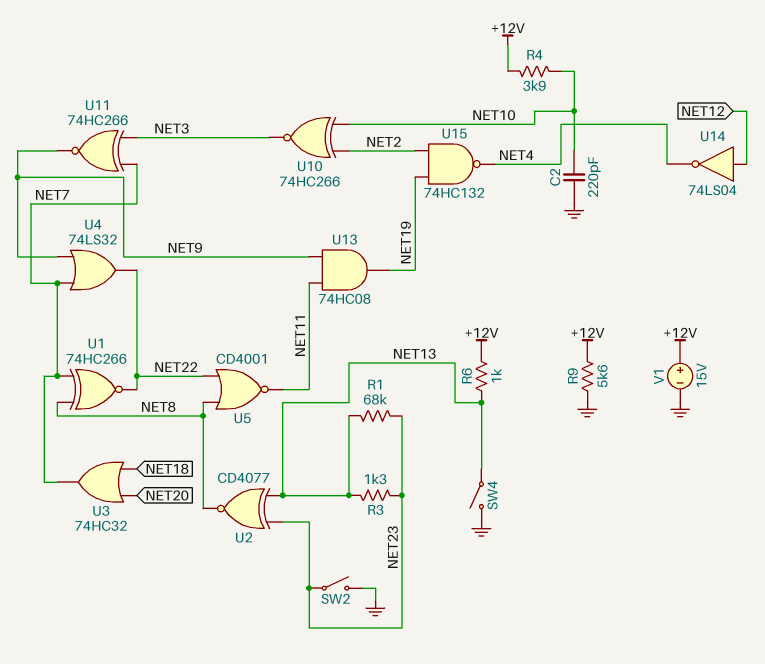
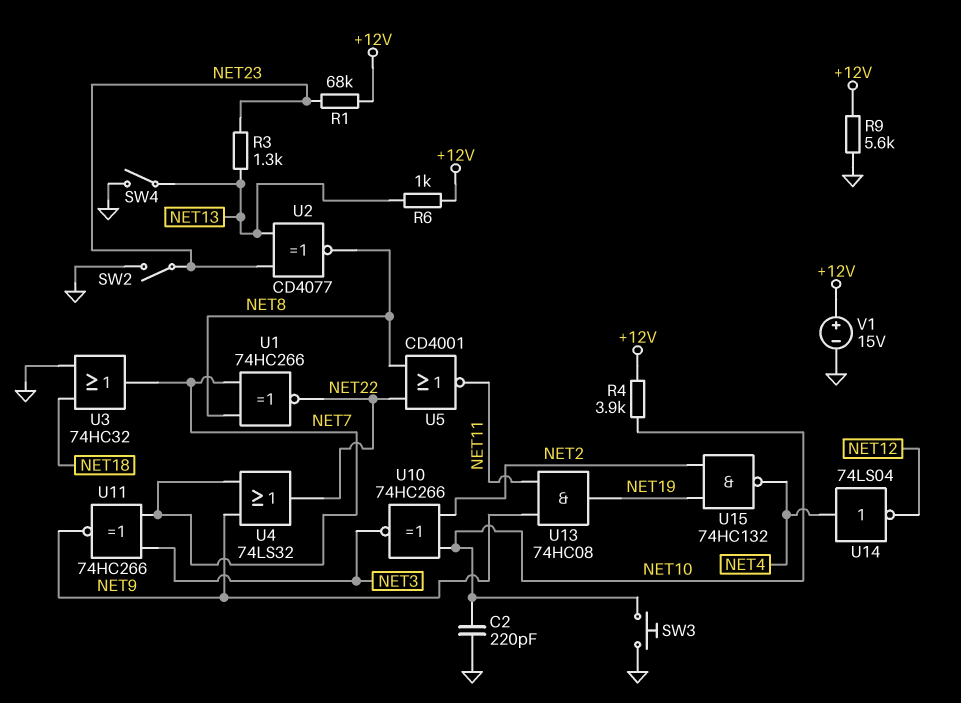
R1: 68k (NET13, NET23) -> 68k (+12V, NET23)
SW3: none -> button (GND, NET10)
U3: OR 74HC32 (in NET18, in NET20, out NET7) -> OR 74HC32 (in GND, in NET18, out NET7)
U14: NOT 74LS04 (in NET12, out NET4) -> NOT 74LS04 (in NET4, out NET12)

